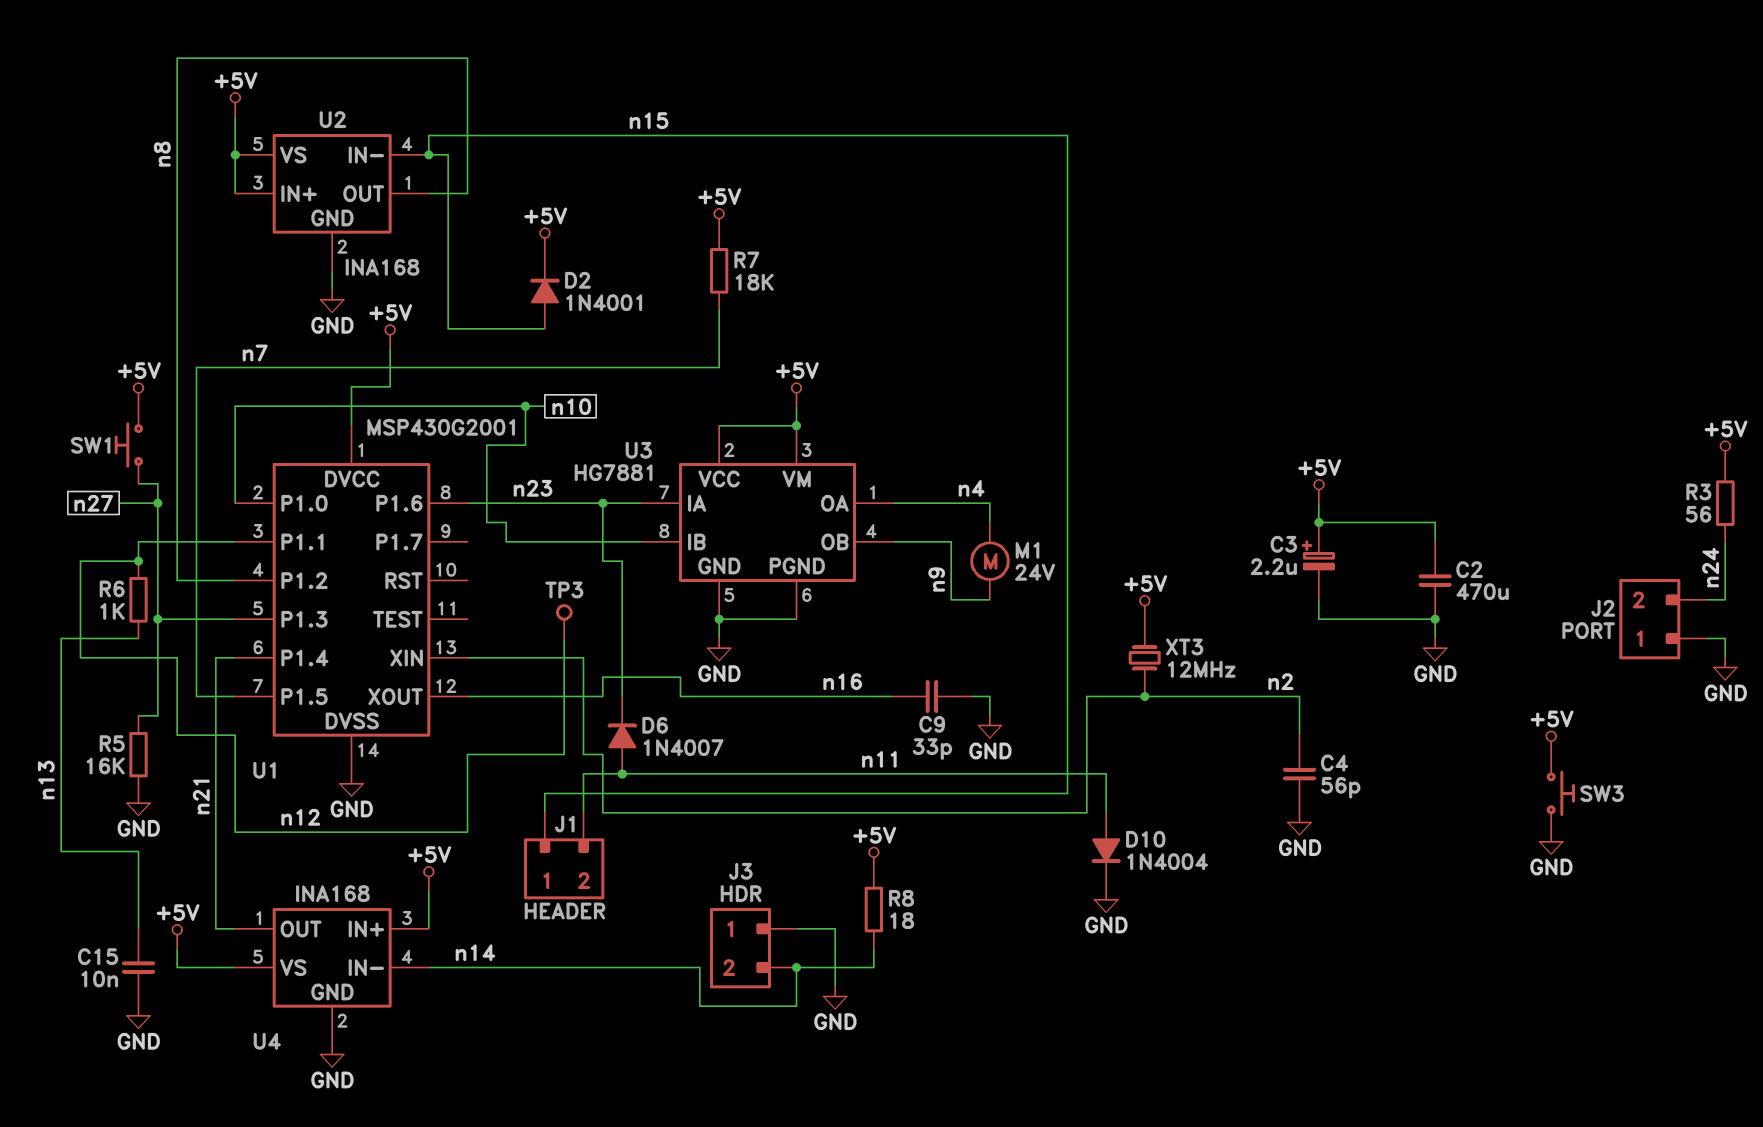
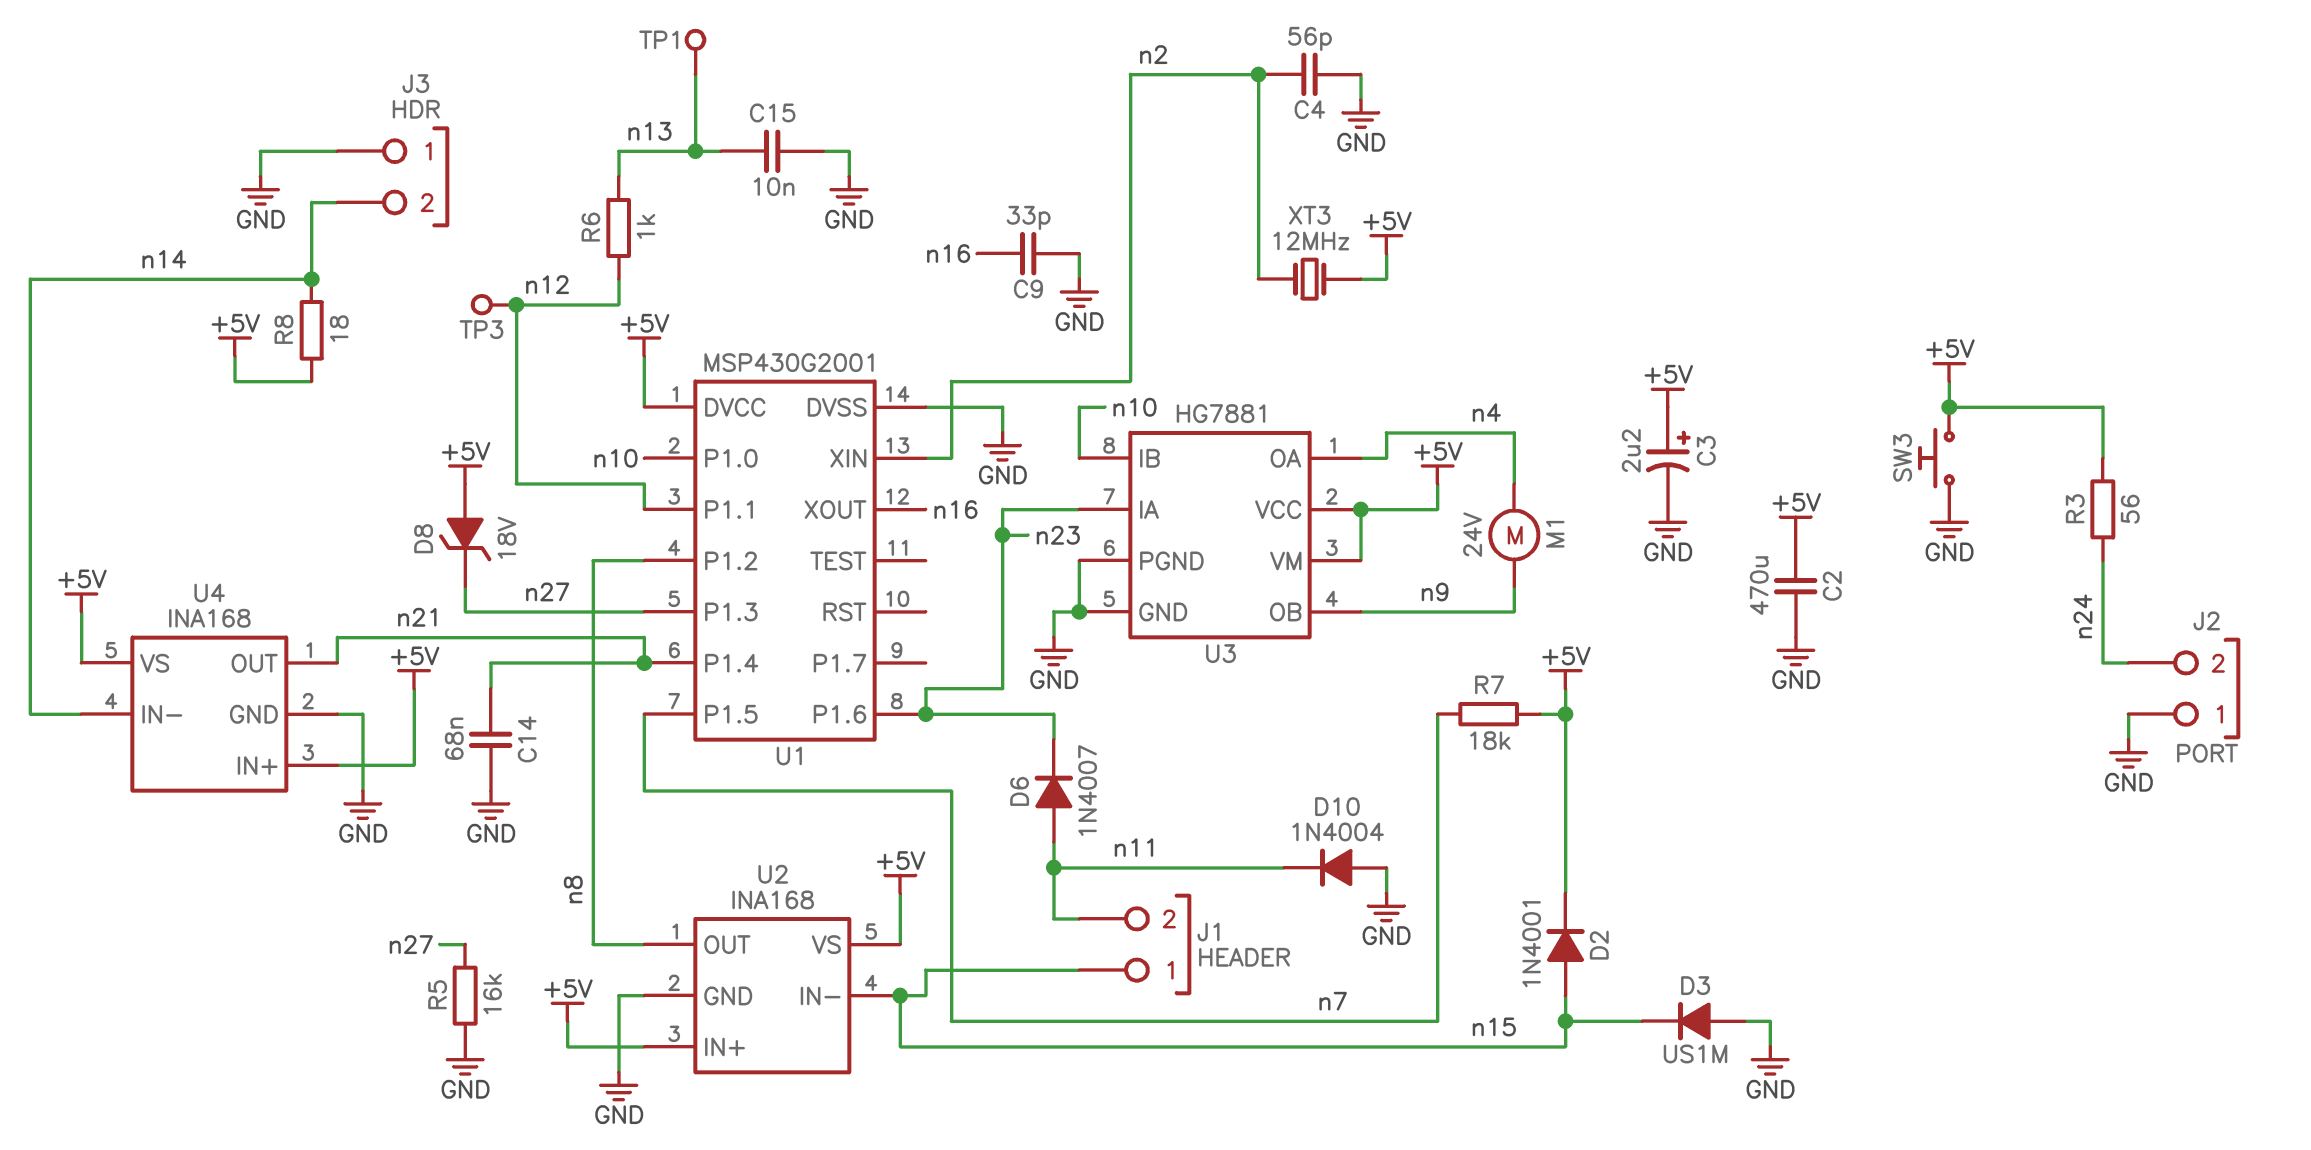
C14: none -> 68nF (GND, n21)
D3: none -> diode US1M (A GND, K n15)
D8: none -> zener 18V (A +5V, K n27)
D10: diode 1N4004 (A n11, K GND) -> diode 1N4004 (A GND, K n11)
SW1: button (+5V, n27) -> none
TP1: none -> test point (n13)

